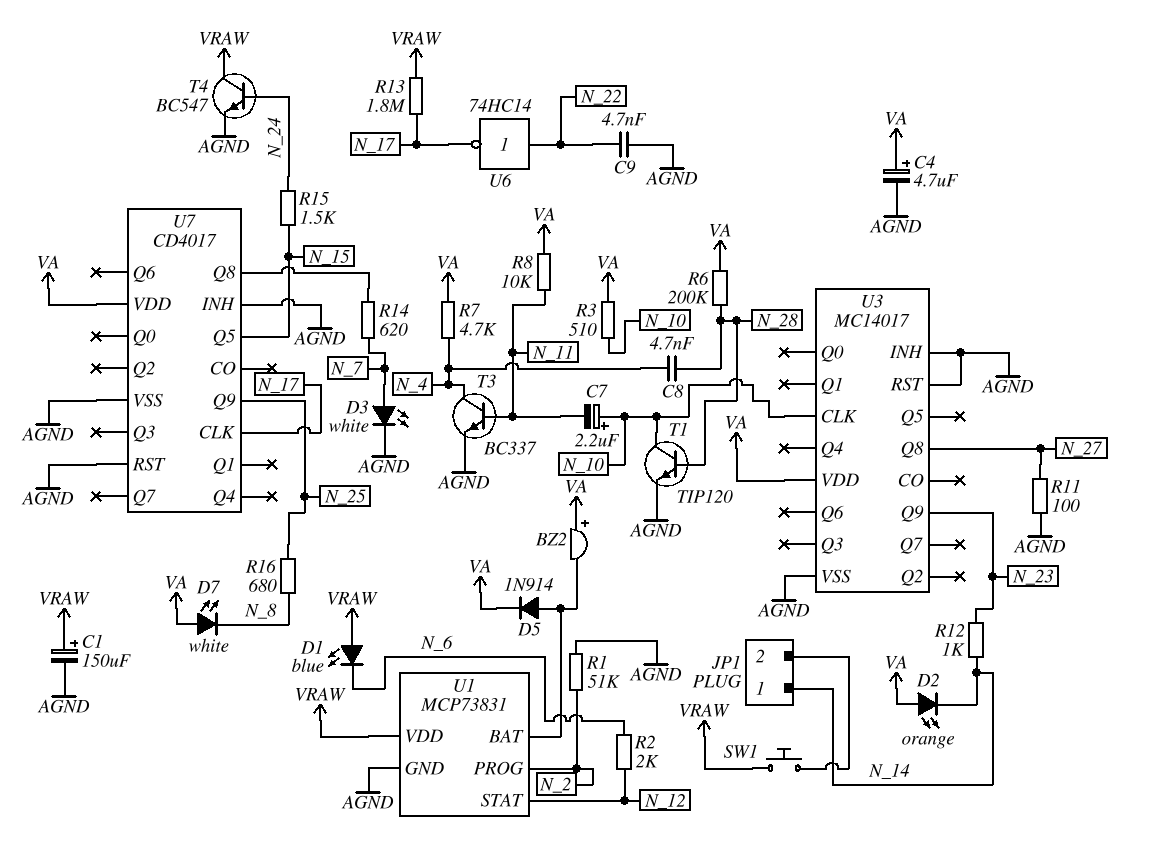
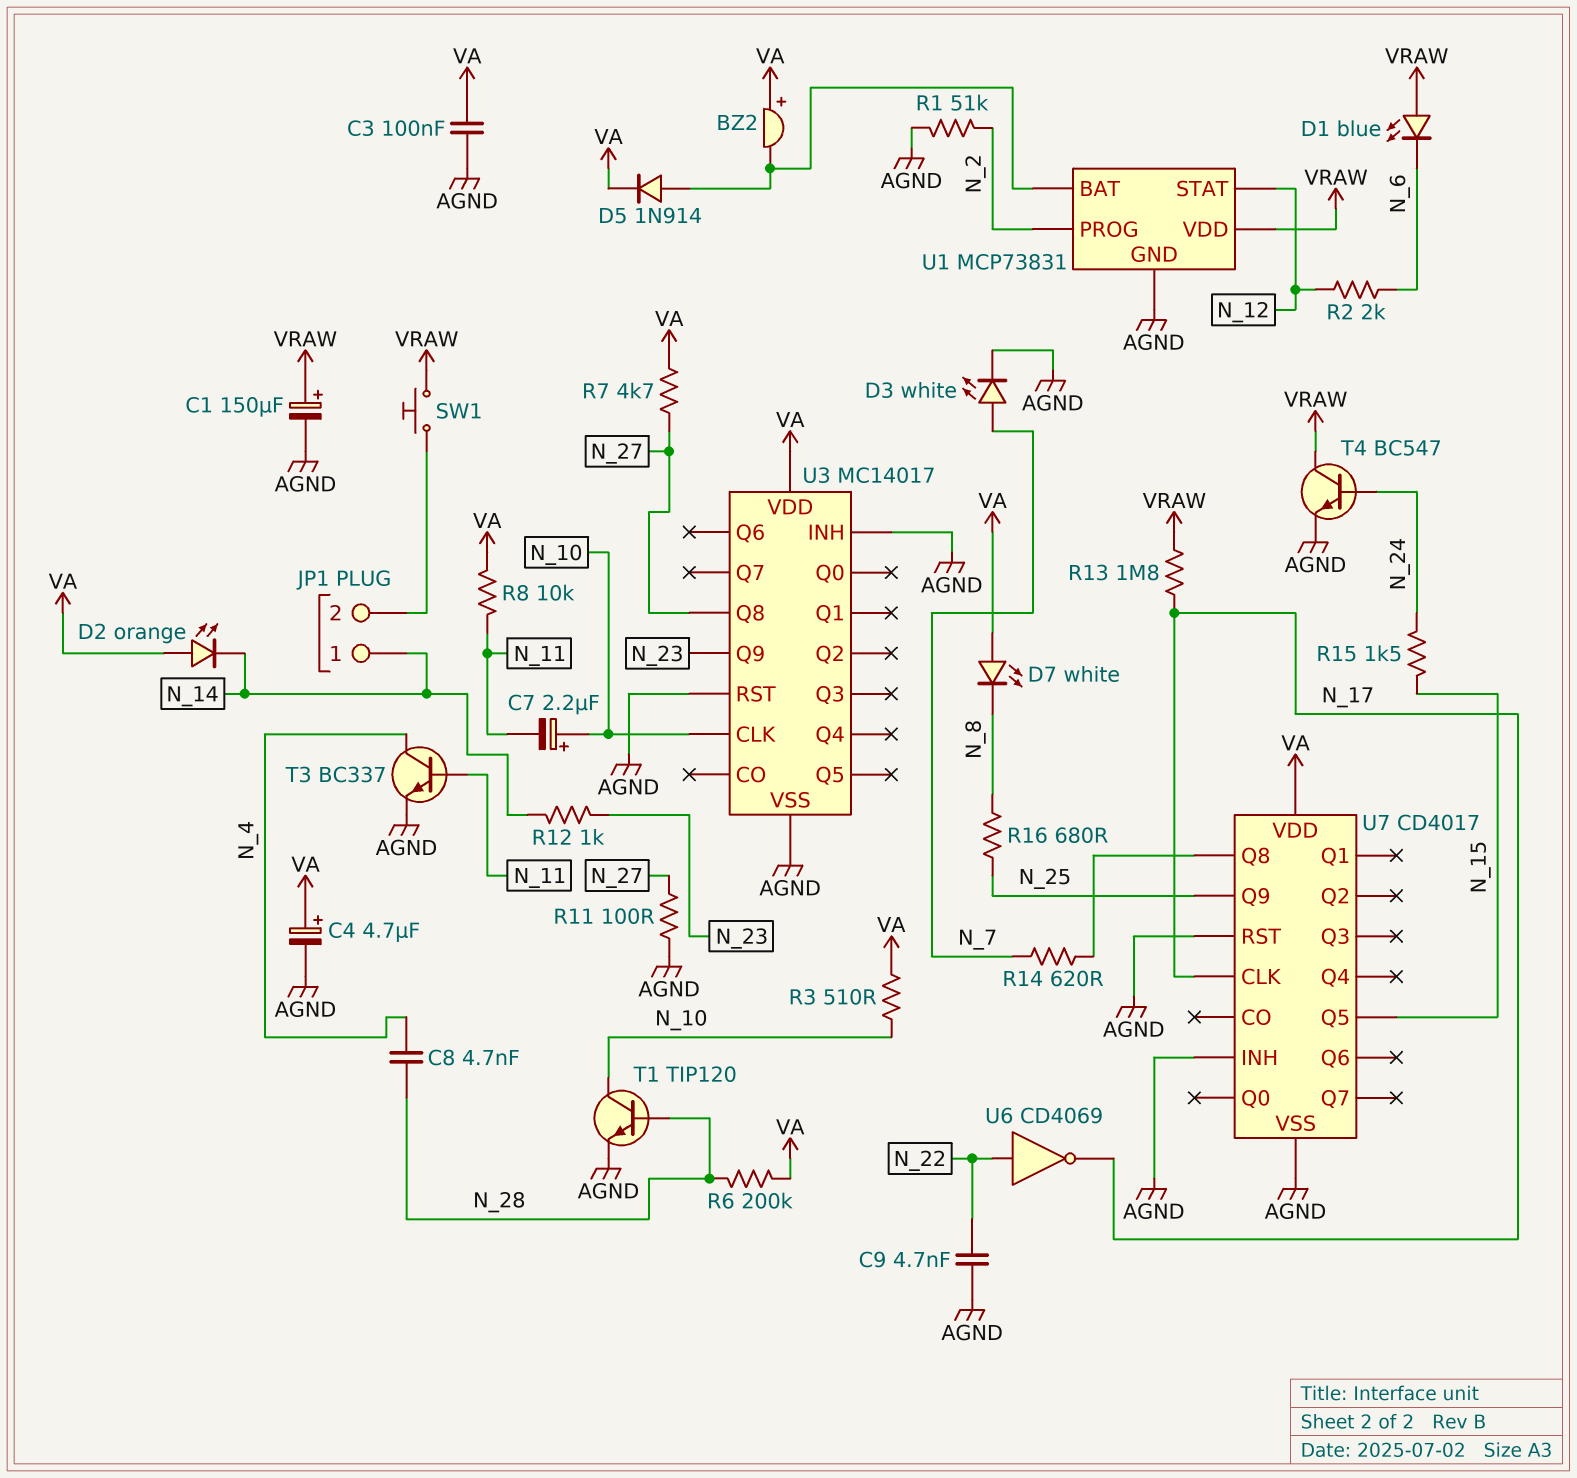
C3: none -> 100nF (AGND, VA)
R7: 4.7k (N_4, VA) -> 4.7k (N_27, VA)
U6: NOT 74HC14 (in N_22, out N_17) -> NOT CD4069 (in N_22, out N_17)

